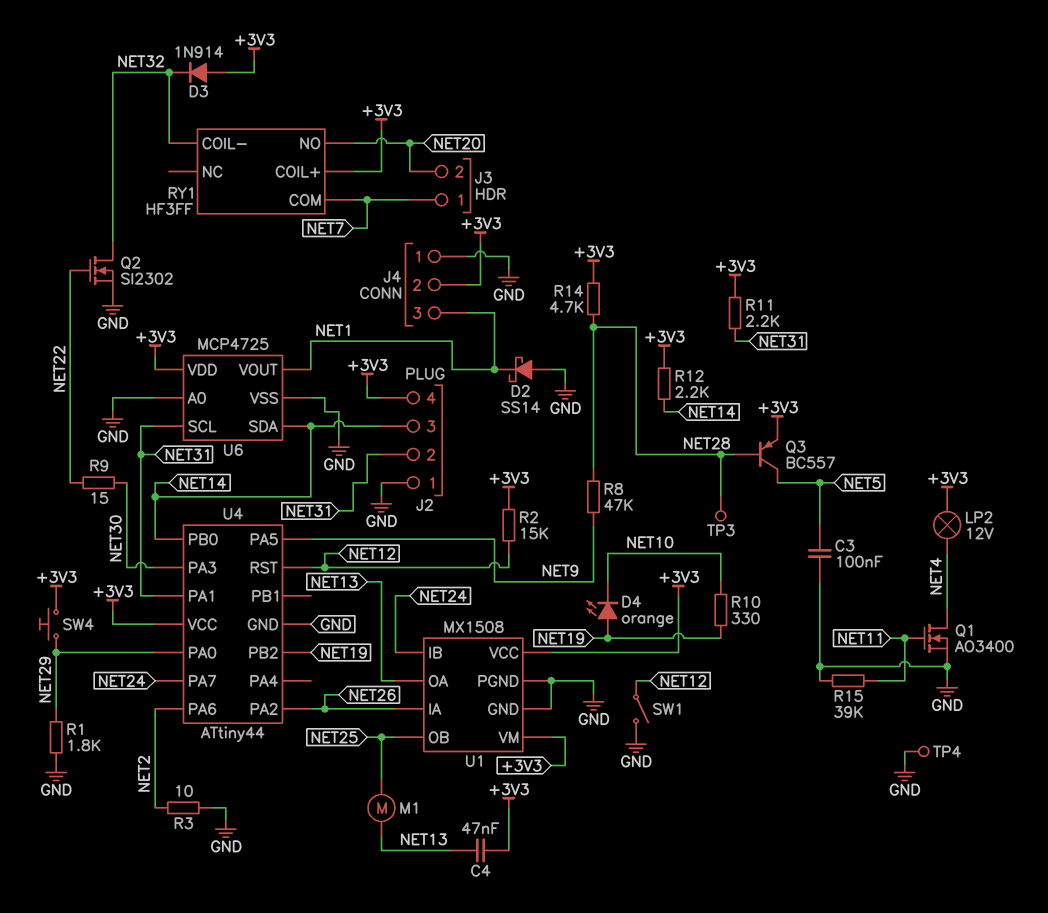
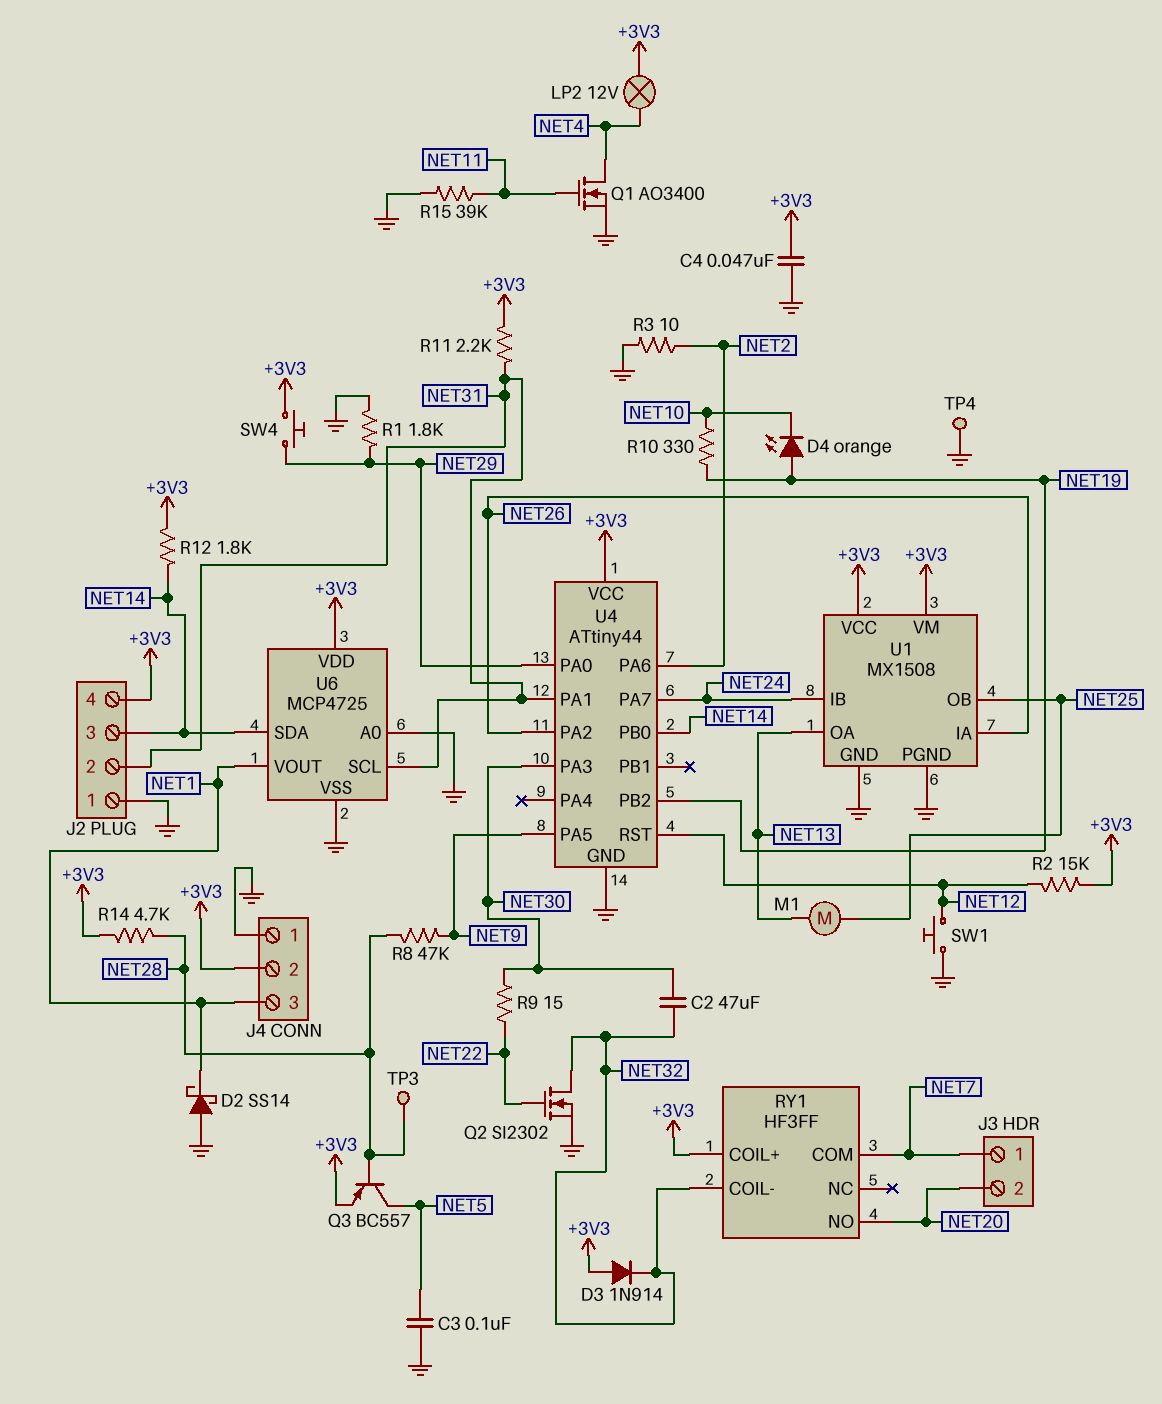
C2: none -> 47uF (NET30, NET32)
C4: 47nF (+3V3, NET13) -> 47nF (+3V3, GND)
R12: 2.2k (+3V3, NET14) -> 1.8k (+3V3, NET14)
SW1: switch (GND, NET12) -> button (GND, NET12)

